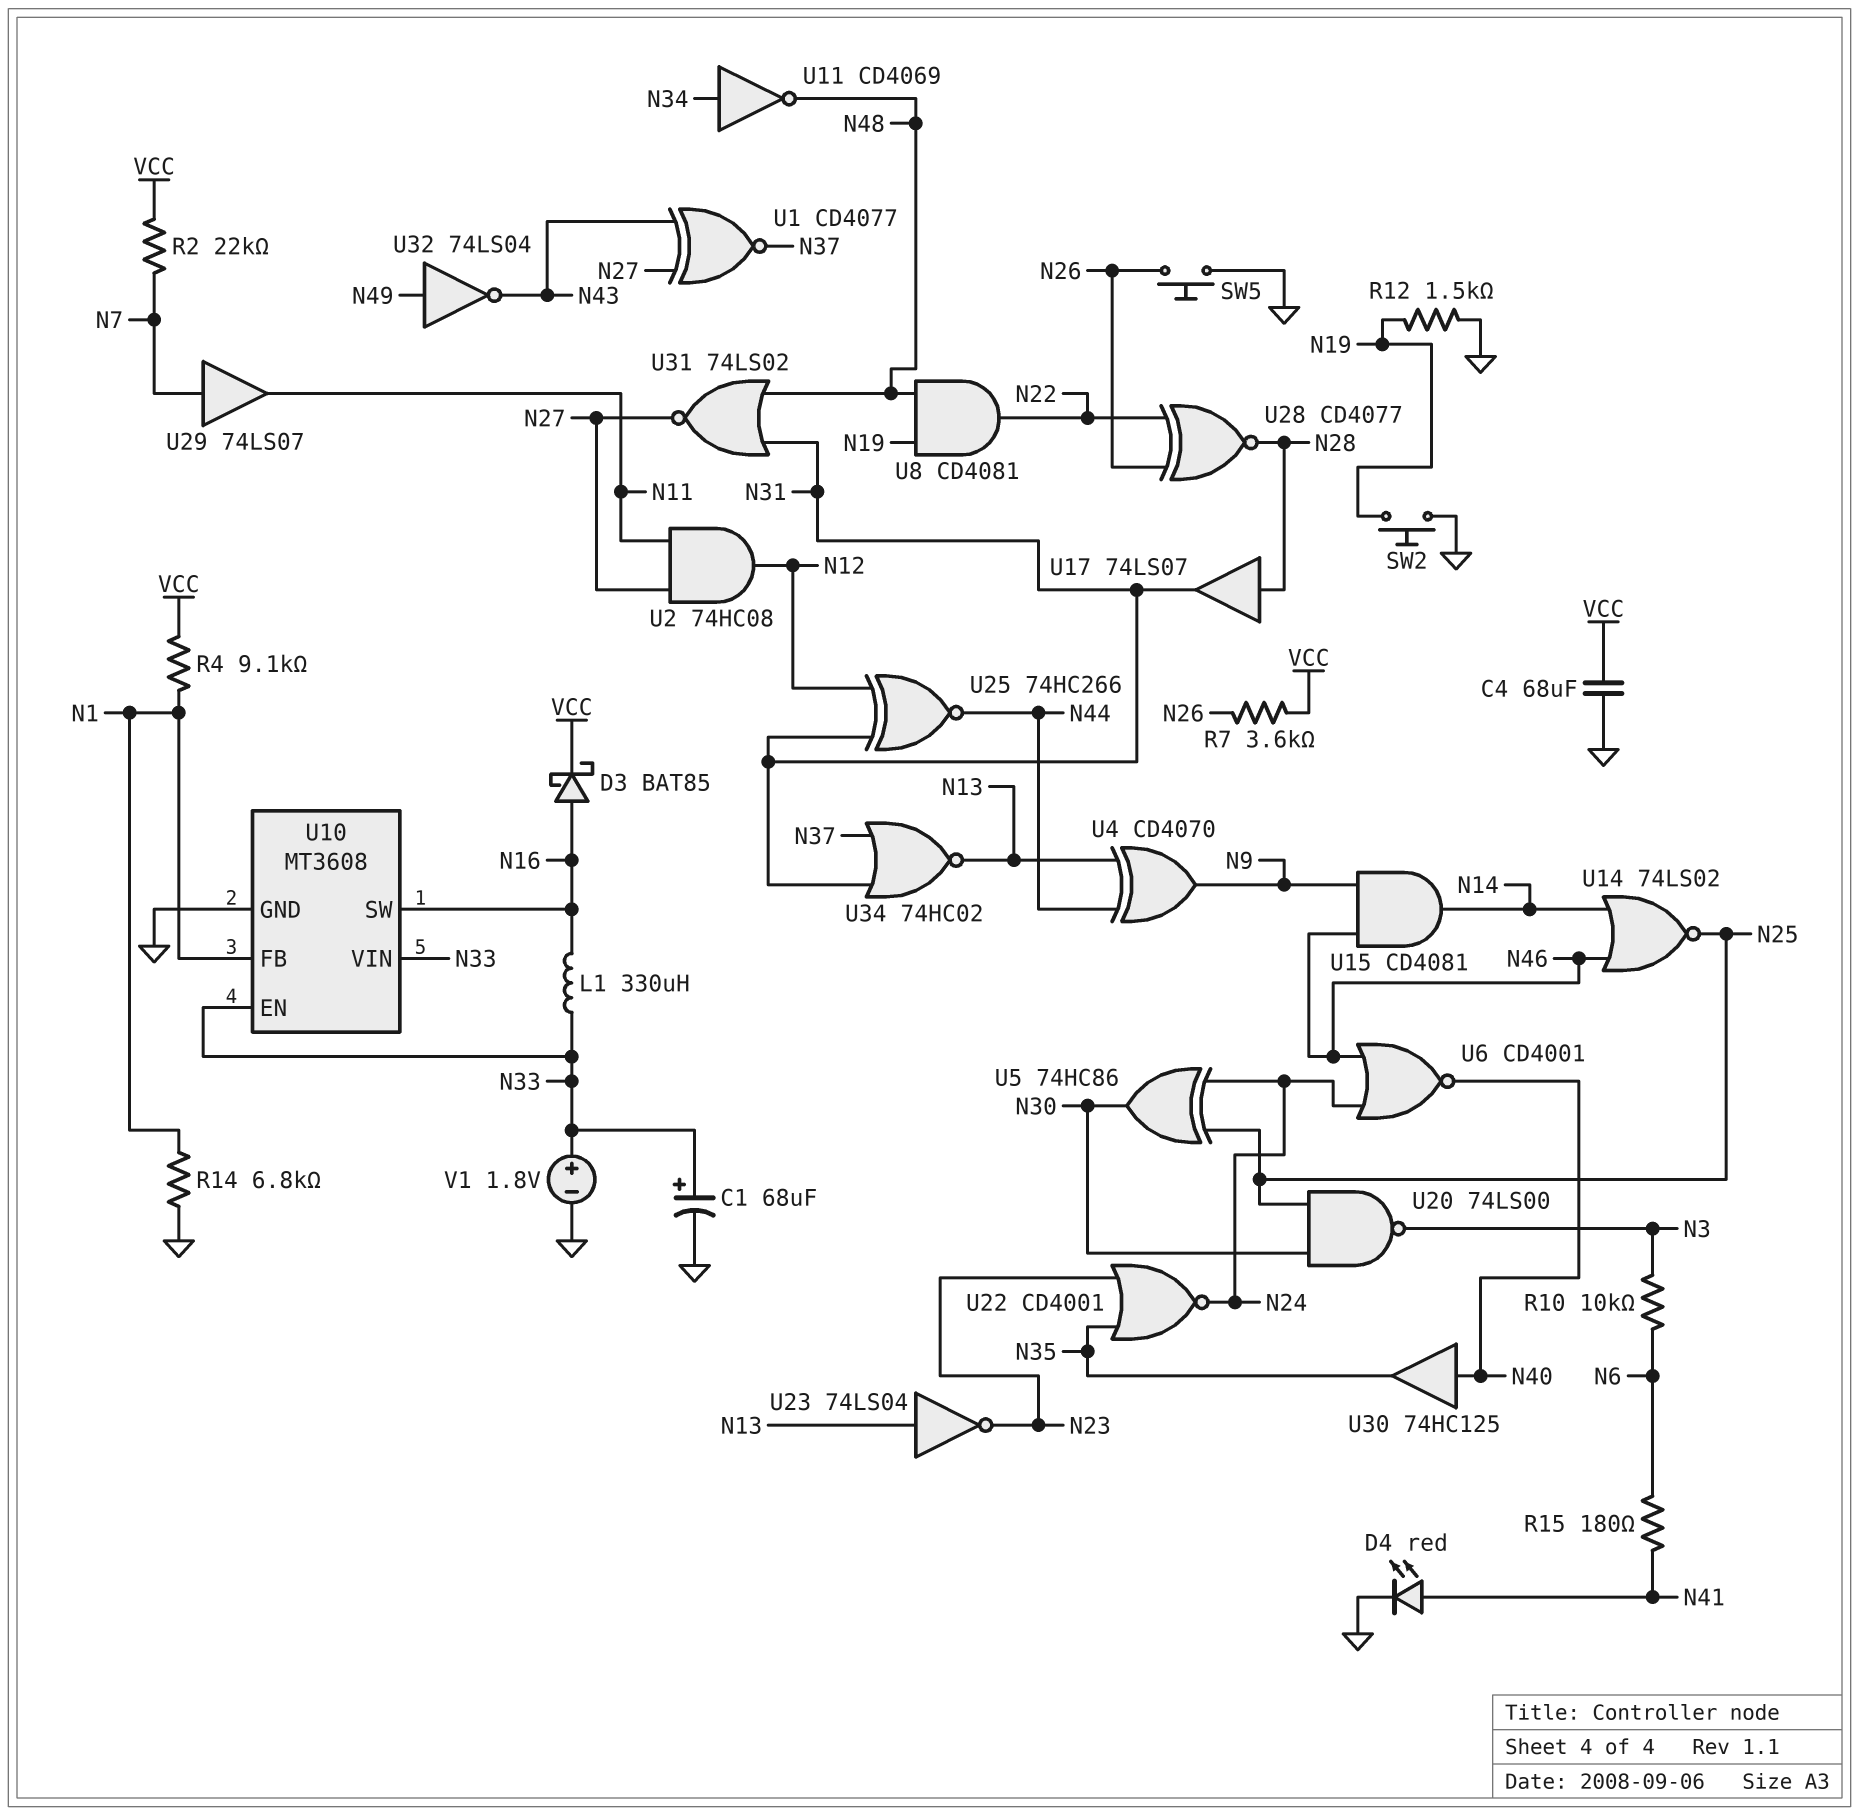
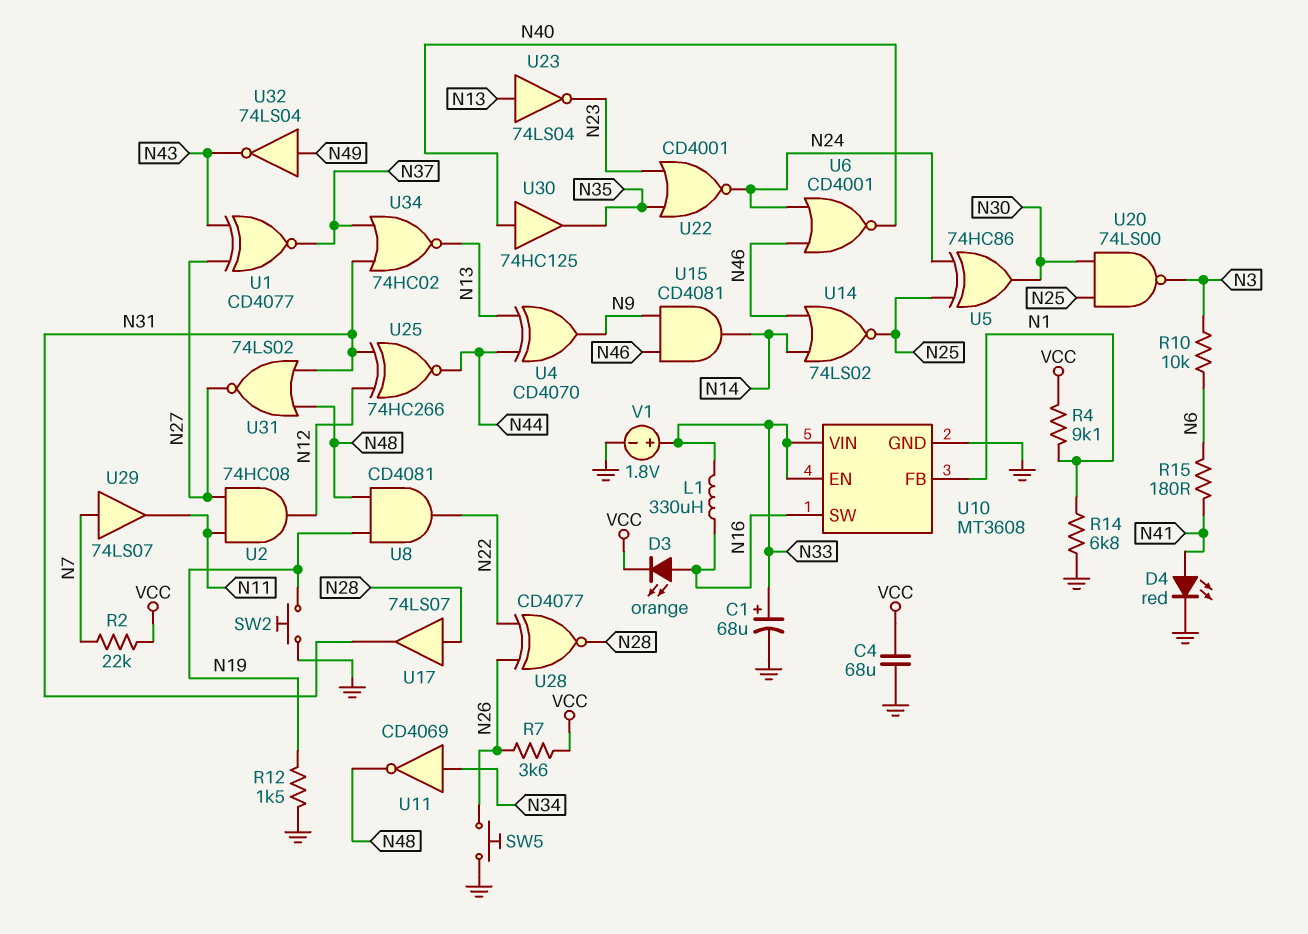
D3: schottky BAT85 (A N16, K VCC) -> LED orange (A N16, K VCC)

